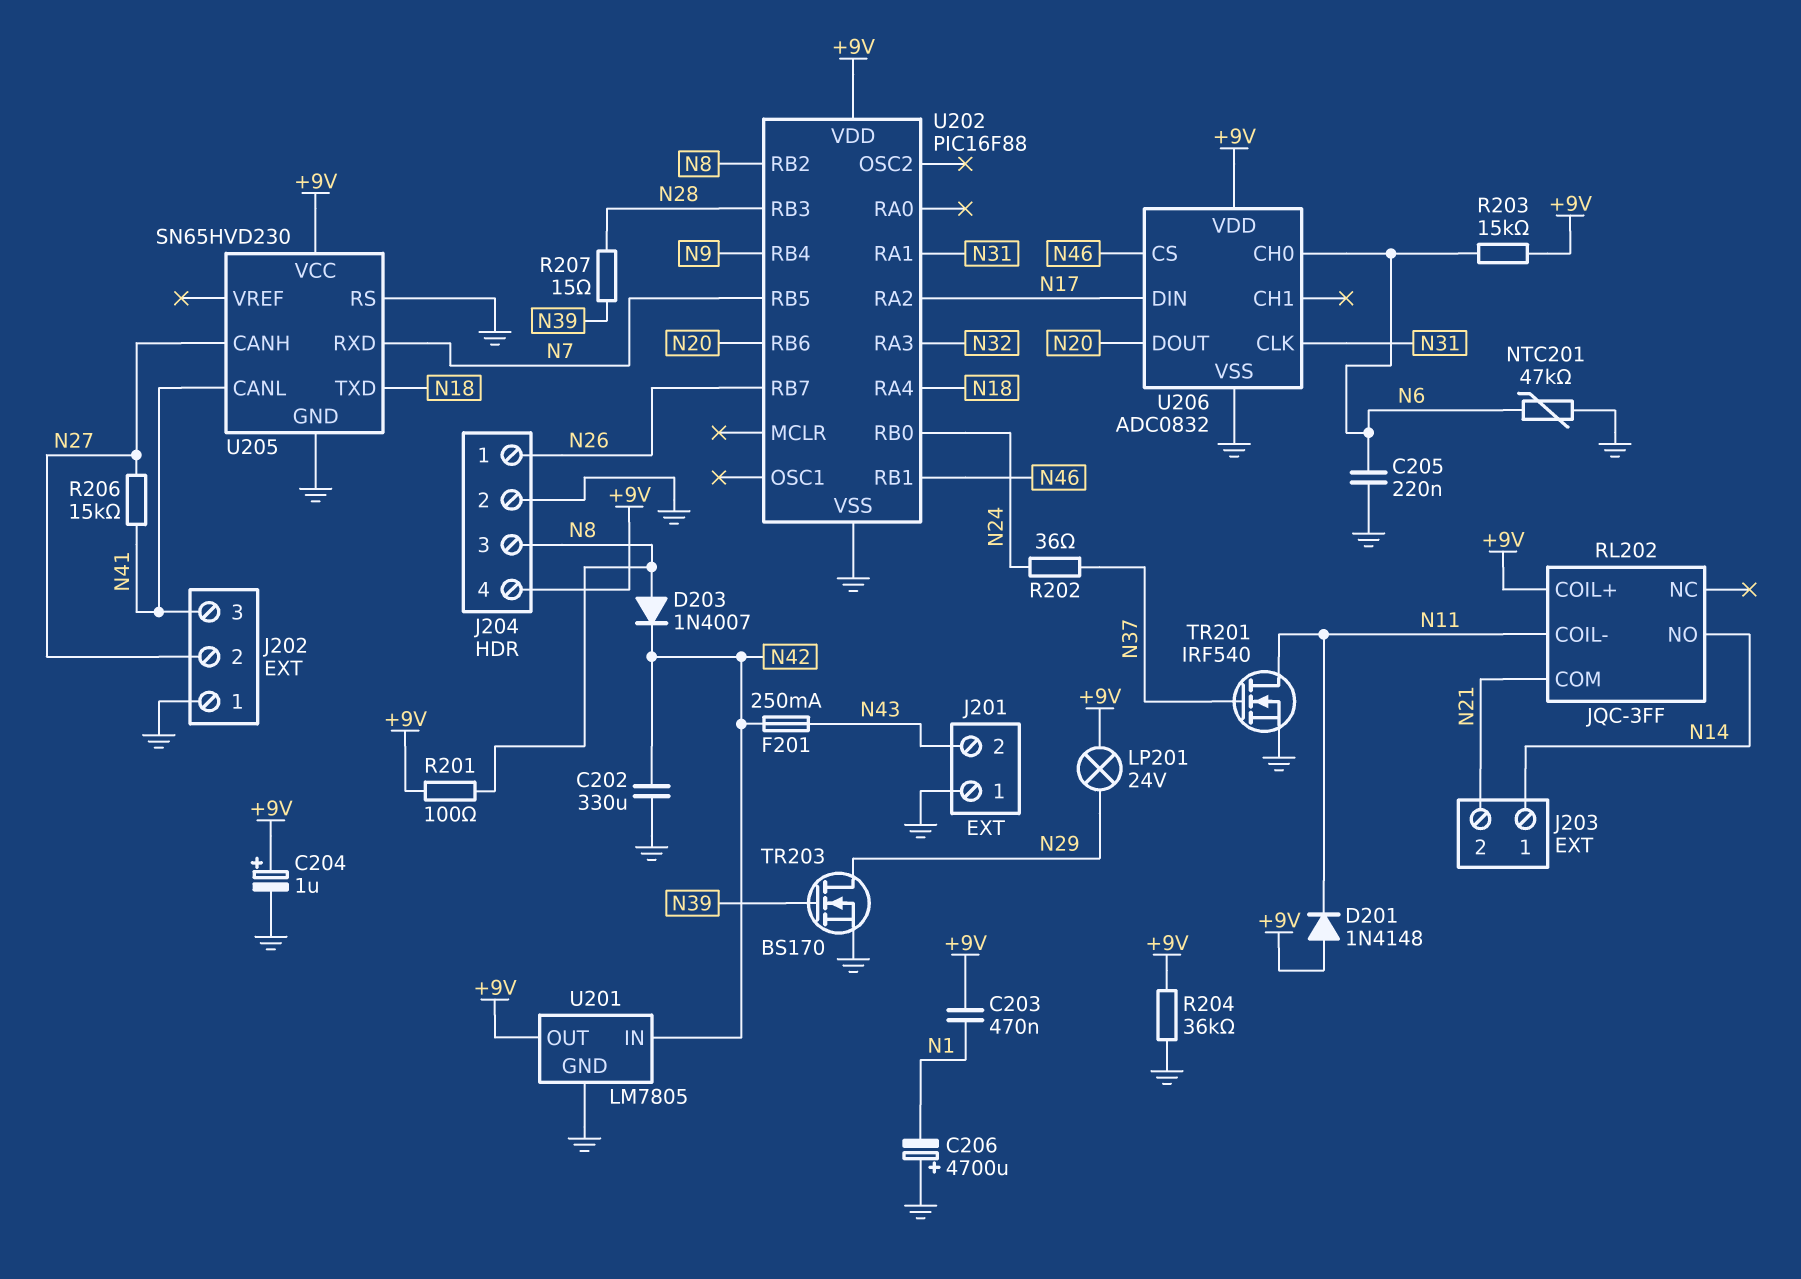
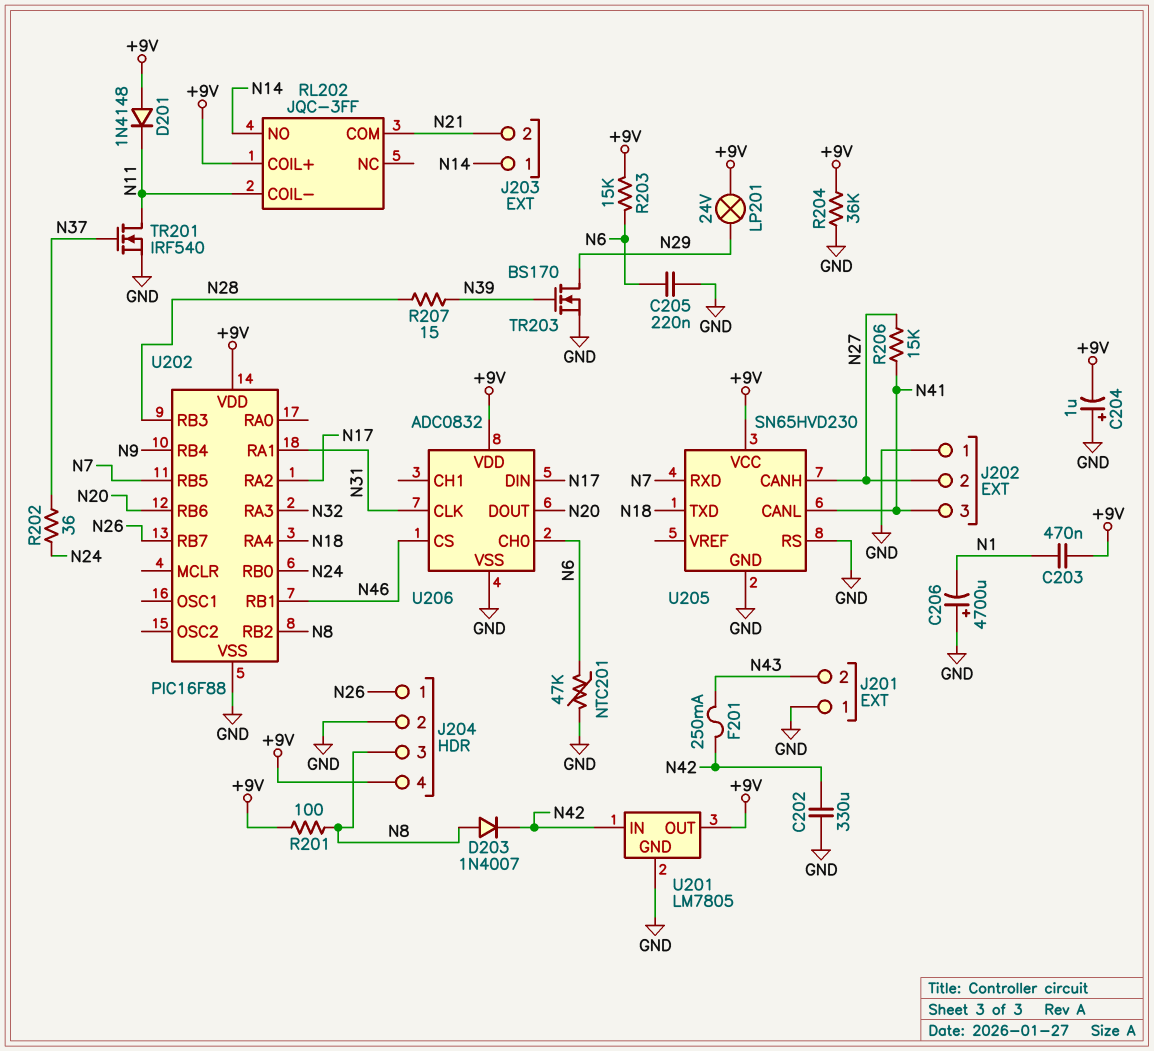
C204: 1uF (plus +9V, minus GND) -> 1uF (plus GND, minus +9V)

